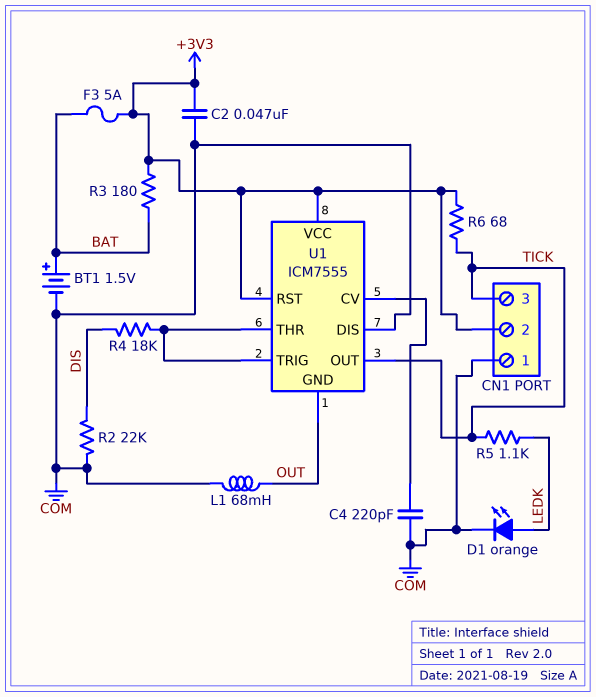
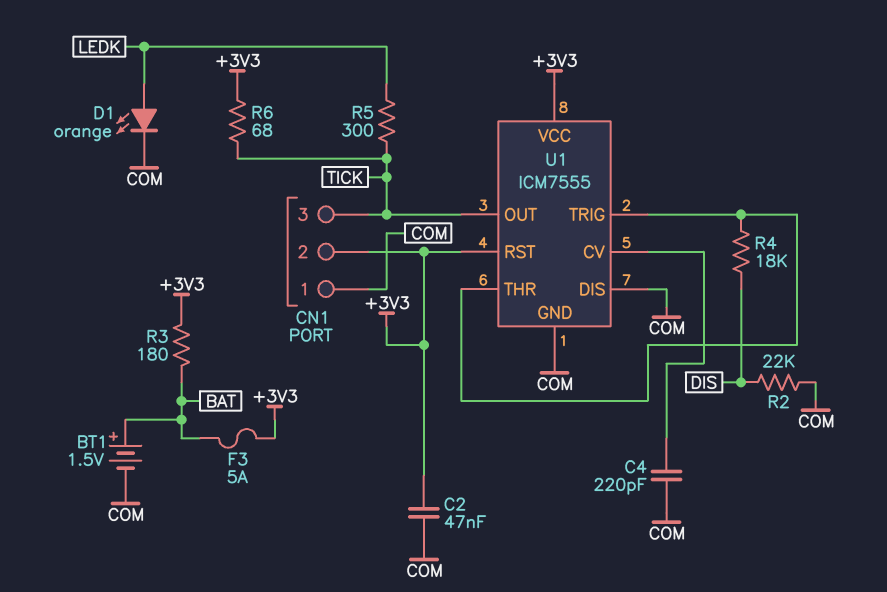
L1: 68mH (COM, OUT) -> none
R5: 1.1k (LEDK, TICK) -> 300 (LEDK, TICK)
U1 pin GND: OUT -> COM

